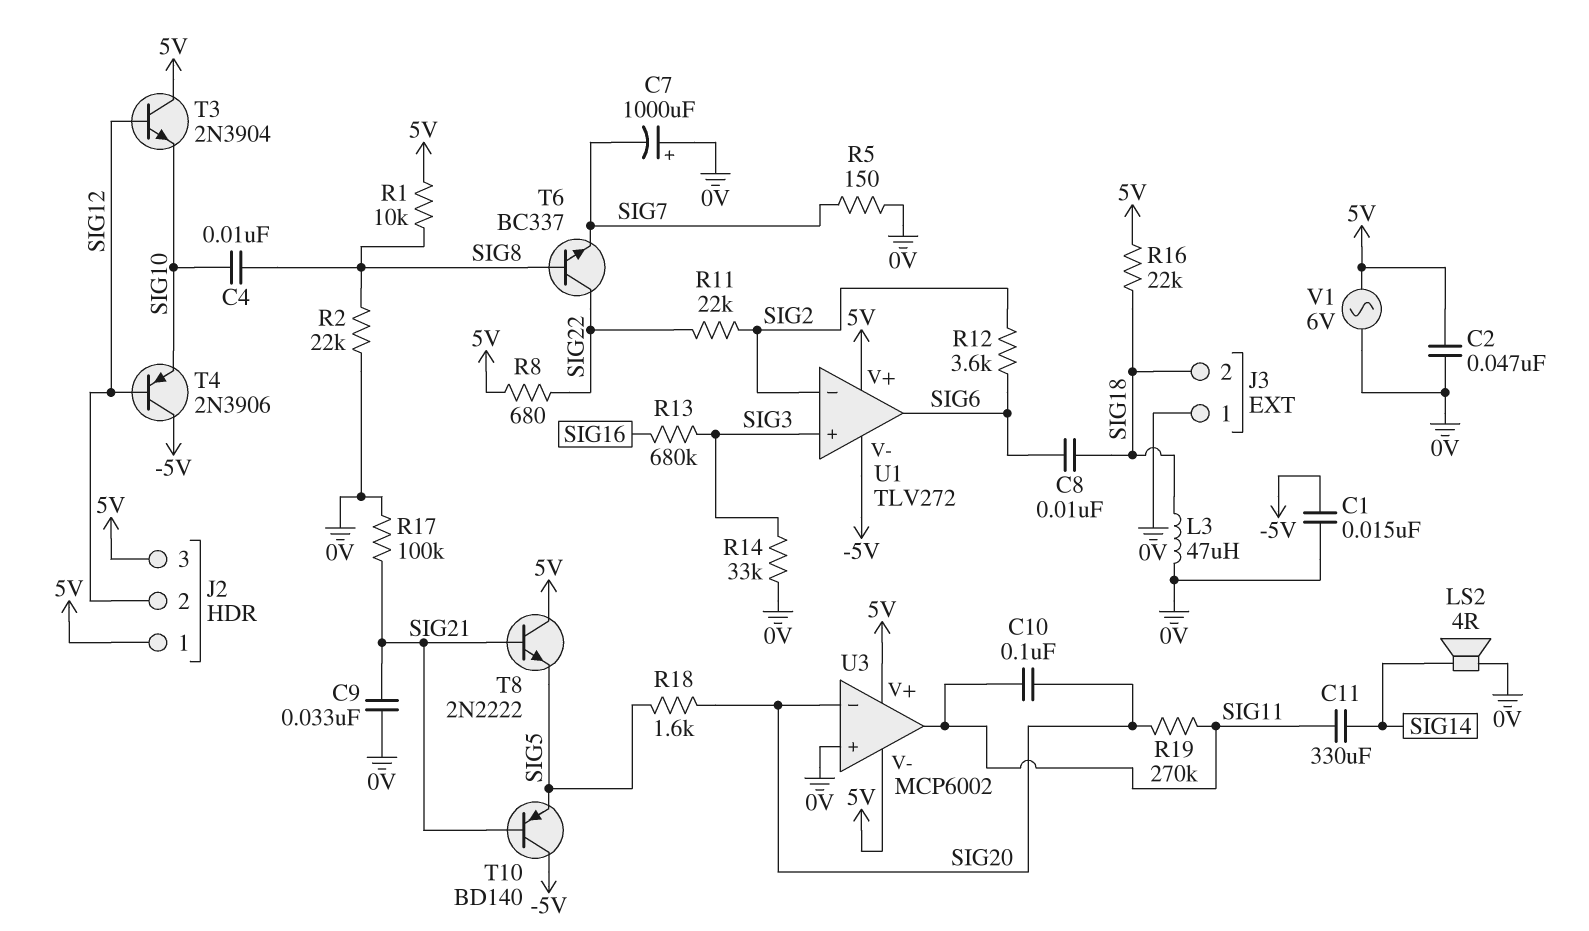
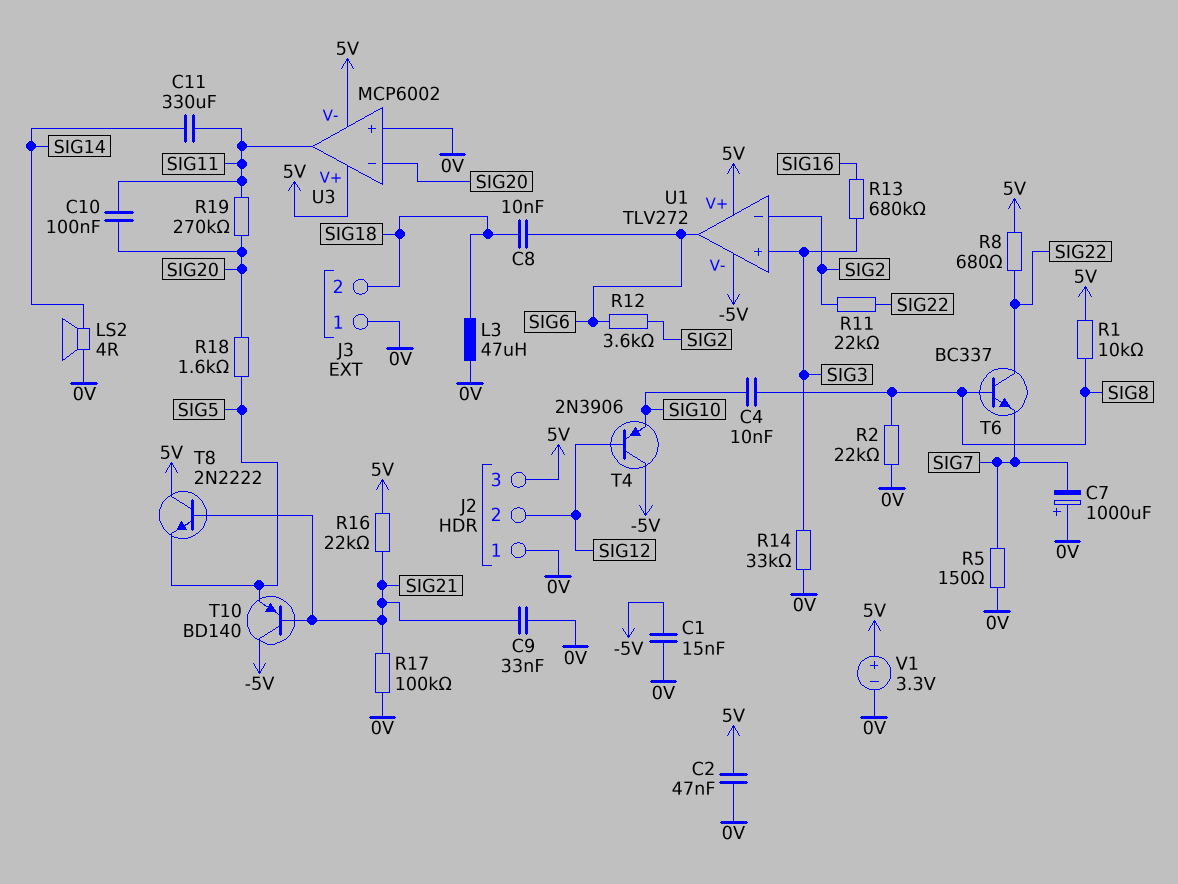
J2 pin 1: 5V -> 0V
R16: 22k (5V, SIG18) -> 22k (5V, SIG21)
T3: NPN 2N3904 (B SIG12, C 5V, E SIG10) -> none
V1: AC 6V (0V, 5V) -> 3.3V (plus 5V, minus 0V)

